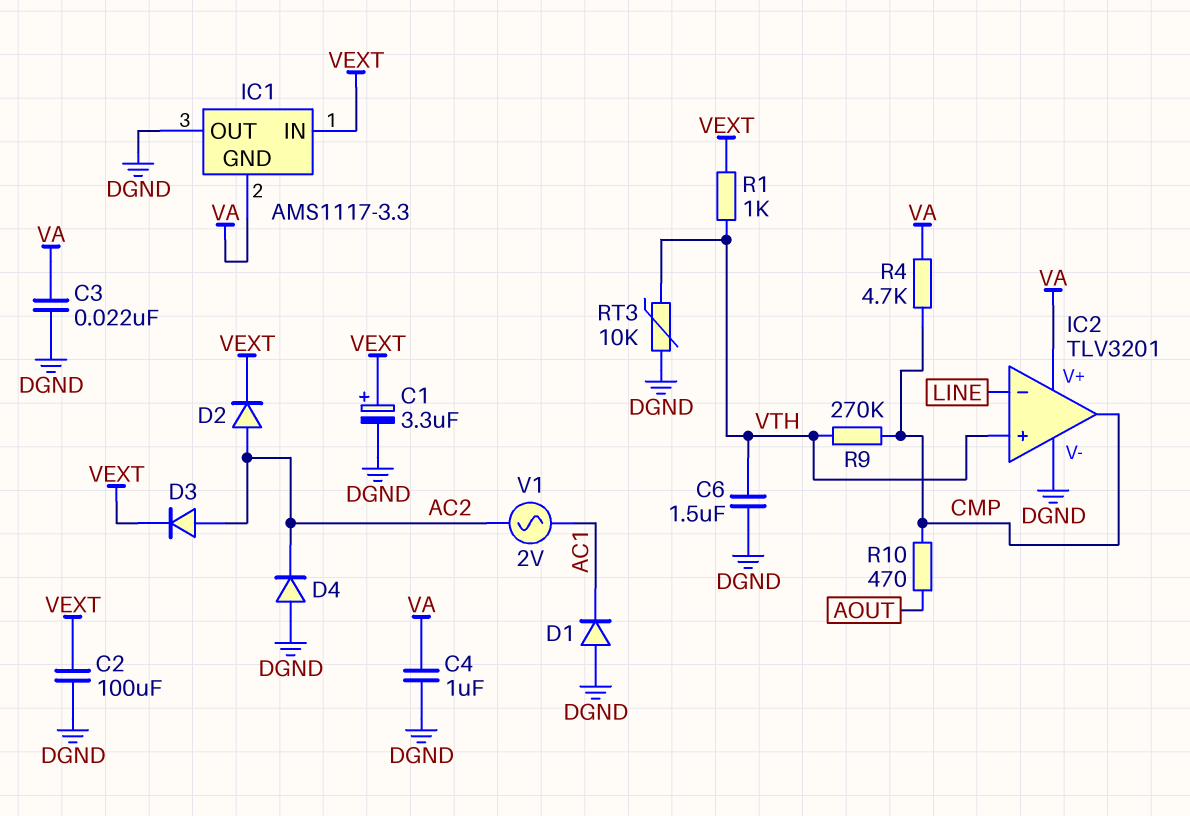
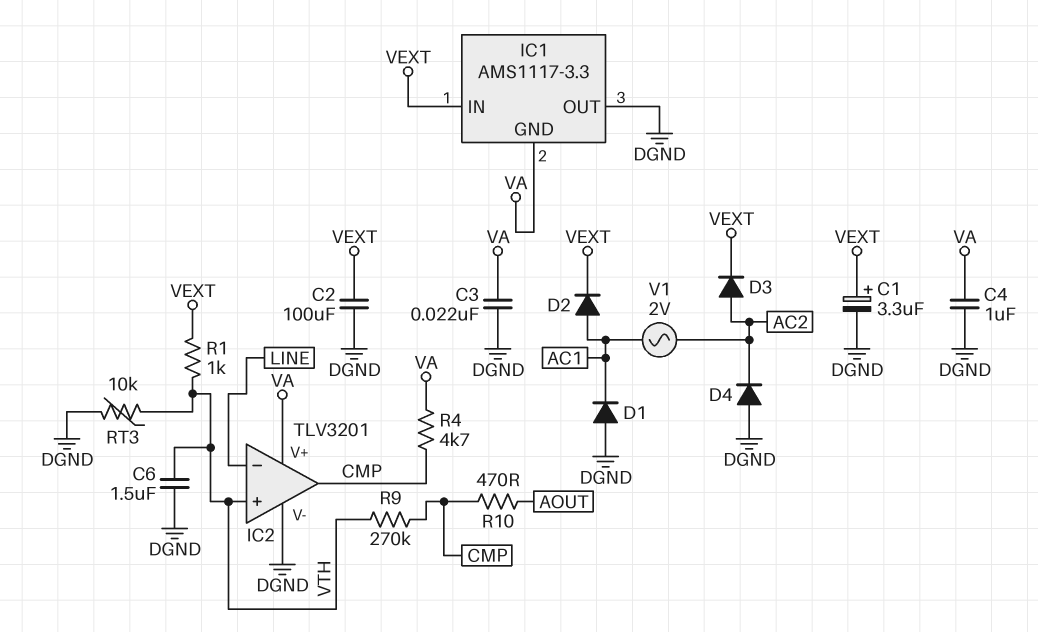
D2: diode (A AC2, K VEXT) -> diode (A AC1, K VEXT)

